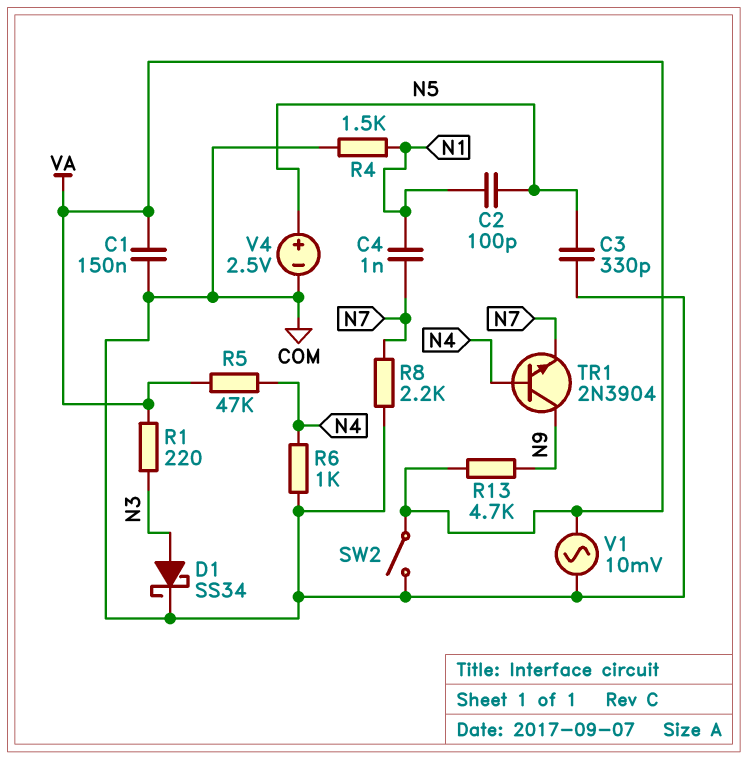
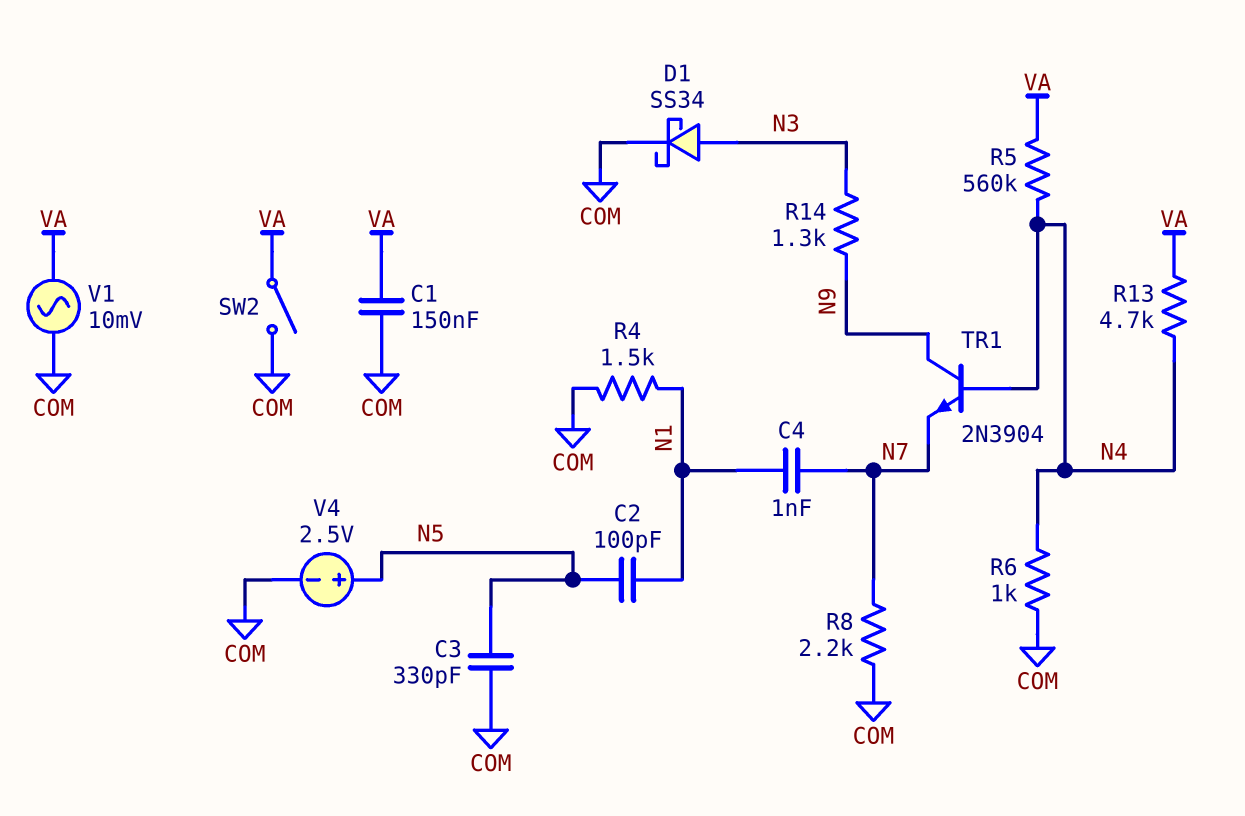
R1: 220 (N3, VA) -> none
R5: 47k (N4, VA) -> 560k (N4, VA)
R13: 4.7k (N9, VA) -> 4.7k (N4, VA)
R14: none -> 1.3k (N3, N9)

